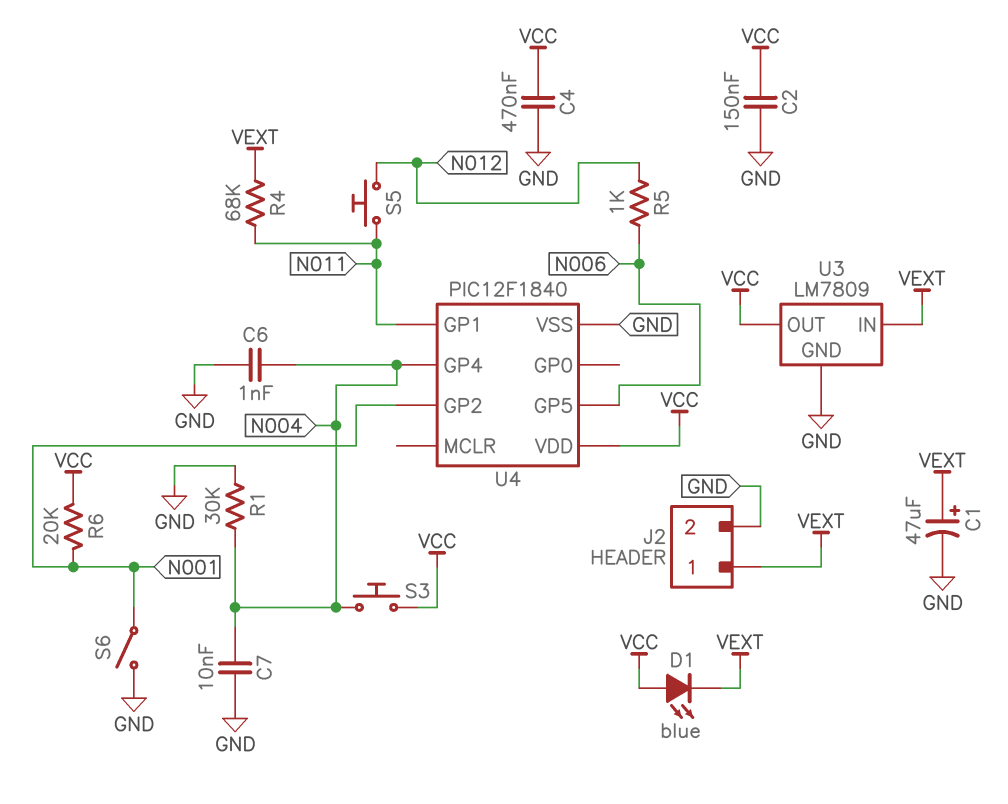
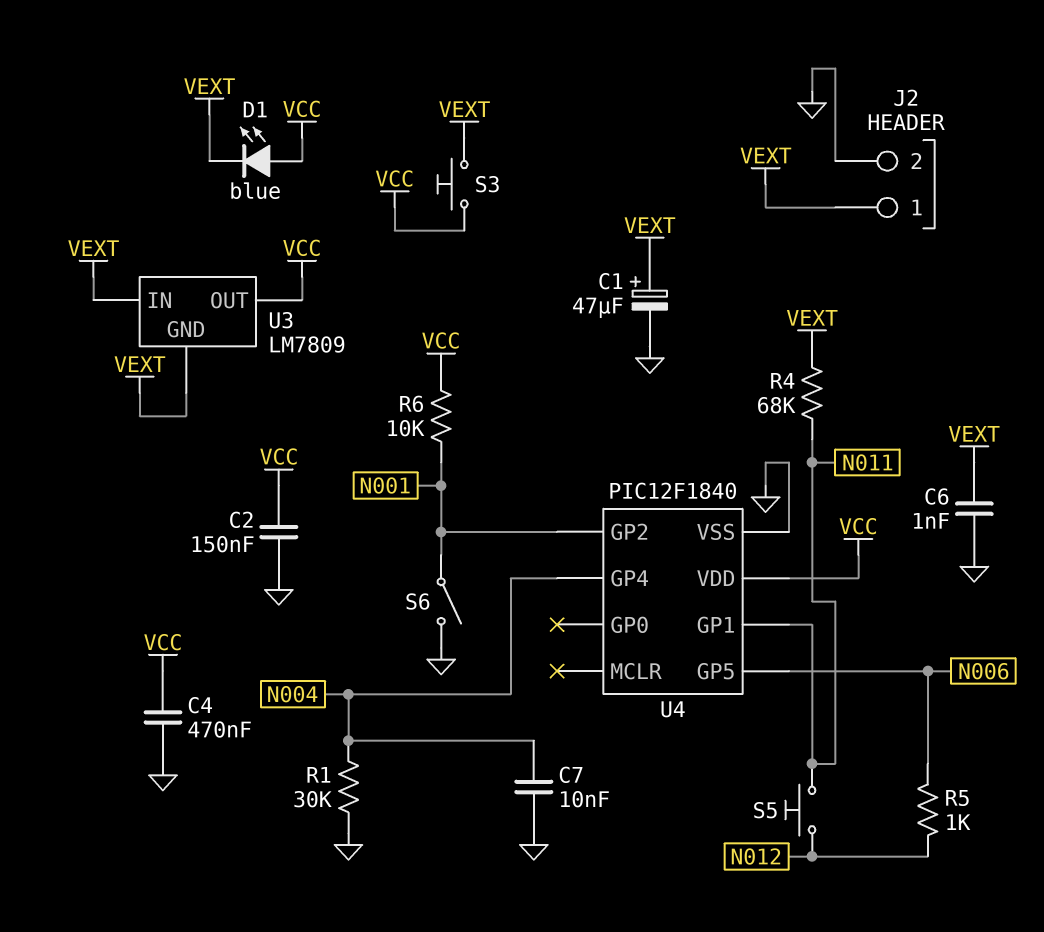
C6: 1nF (GND, N004) -> 1nF (GND, VEXT)
R6: 20k (N001, VCC) -> 10k (N001, VCC)
S3: button (N004, VCC) -> button (VCC, VEXT)
U3 pin GND: GND -> VEXT

